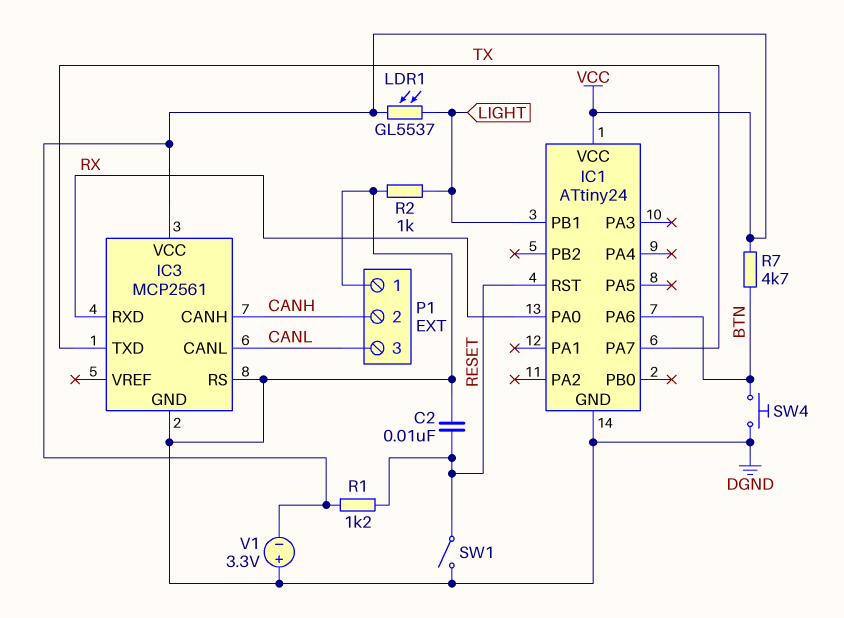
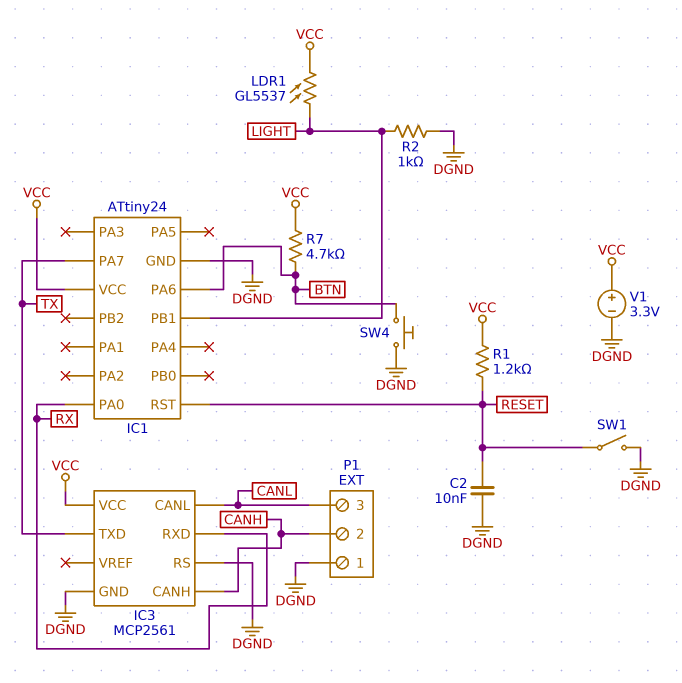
V1: 3.3V (plus DGND, minus VCC) -> 3.3V (plus VCC, minus DGND)

